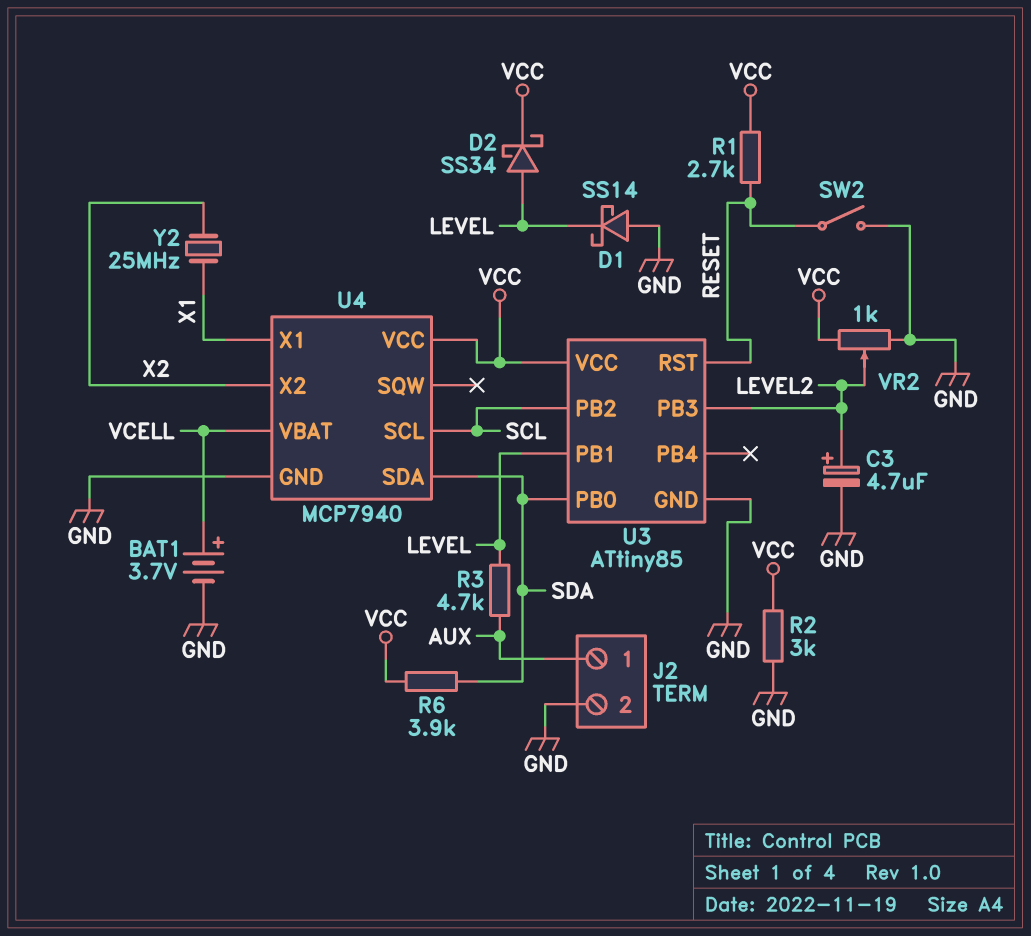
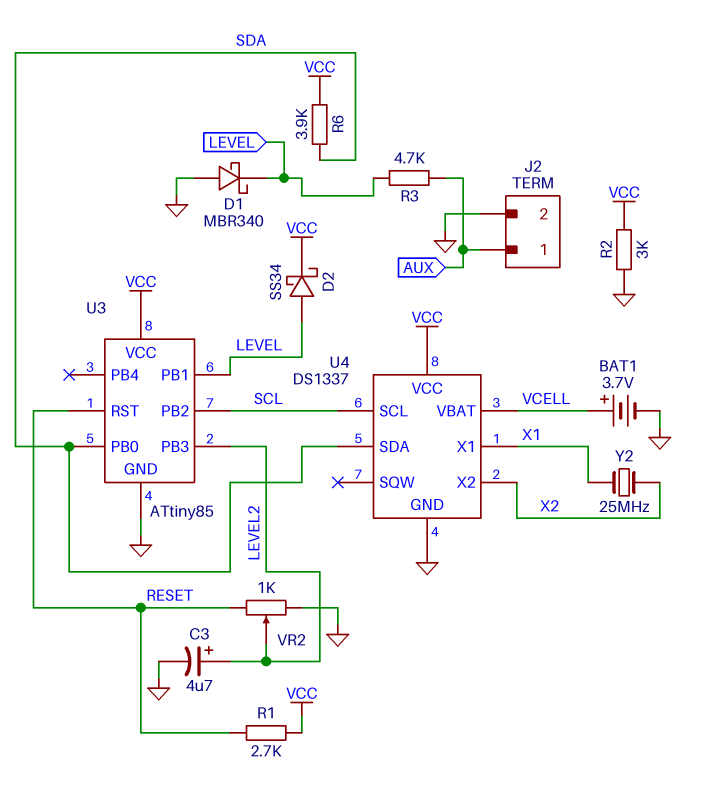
D1: schottky SS14 (A GND, K LEVEL) -> schottky MBR340 (A GND, K LEVEL)
SW2: switch (GND, RESET) -> none
U4: MCP7940 -> DS1337
VR2: 1k (GND, VCC, wiper LEVEL2) -> 1k (GND, RESET, wiper LEVEL2)

